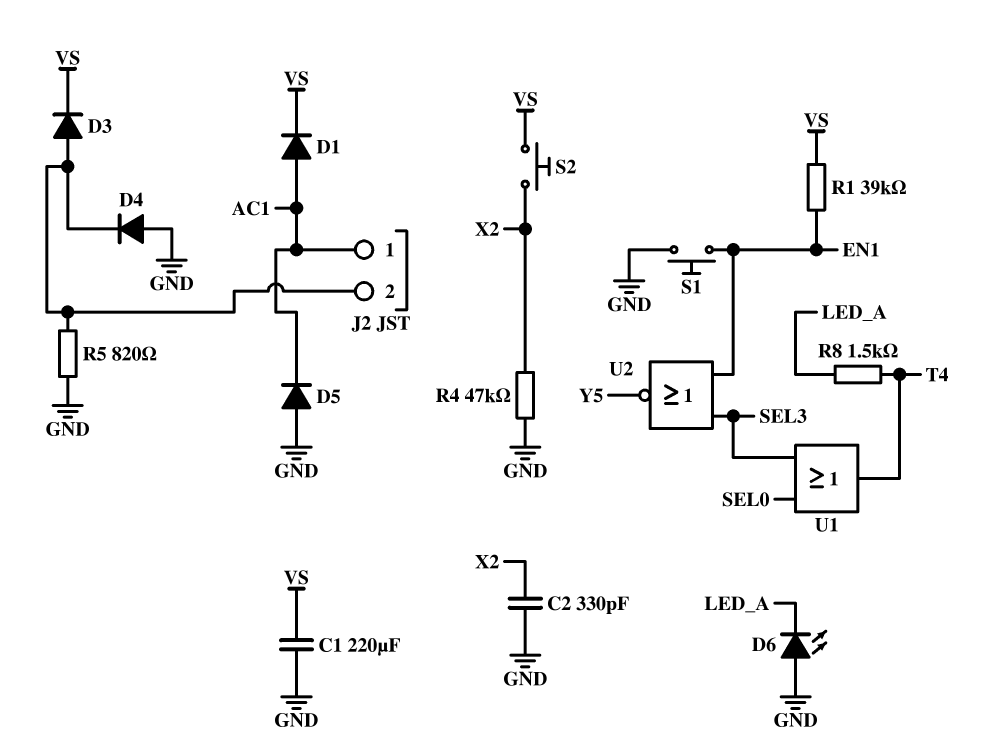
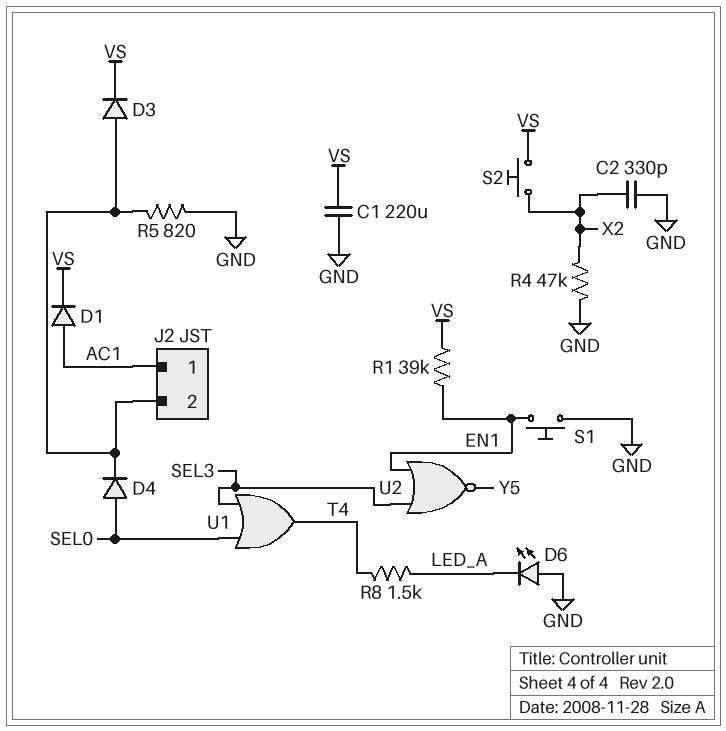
D4: diode (A GND, K J2/2) -> diode (A SEL0, K J2/2)
D5: diode (A GND, K AC1) -> none

